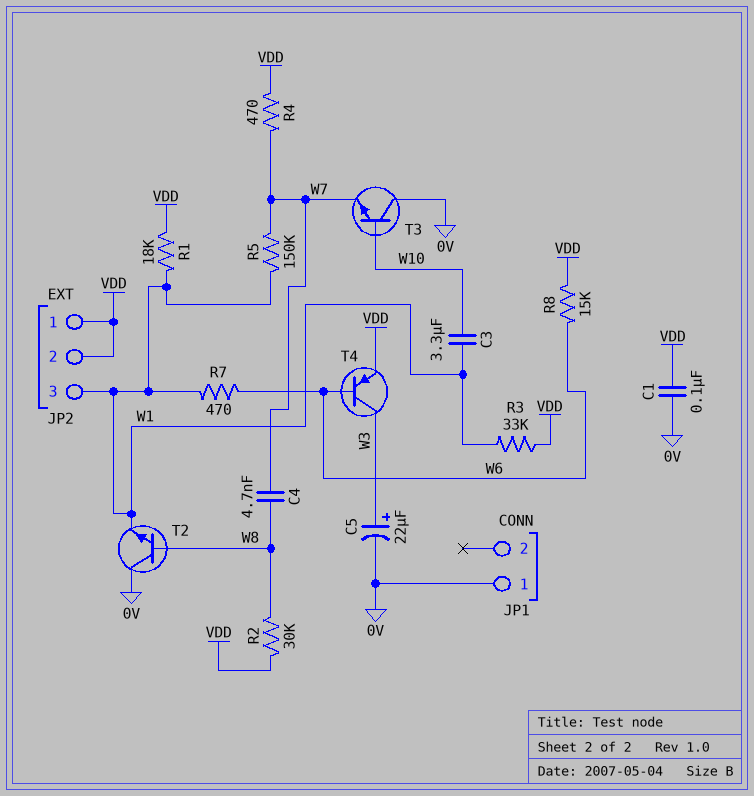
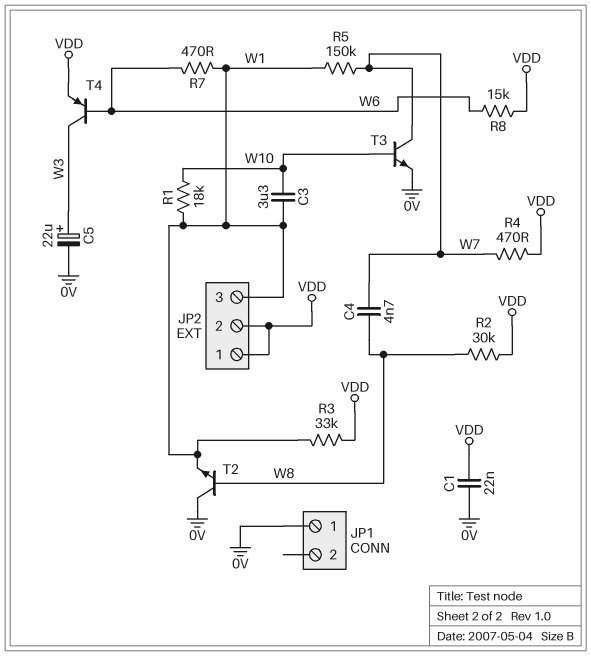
C1: 100nF (0V, VDD) -> 22nF (0V, VDD)
R1: 18k (VDD, W1) -> 18k (W1, W10)
T3: NPN (B W10, C 0V, E W7) -> NPN (B W10, C W7, E 0V)

